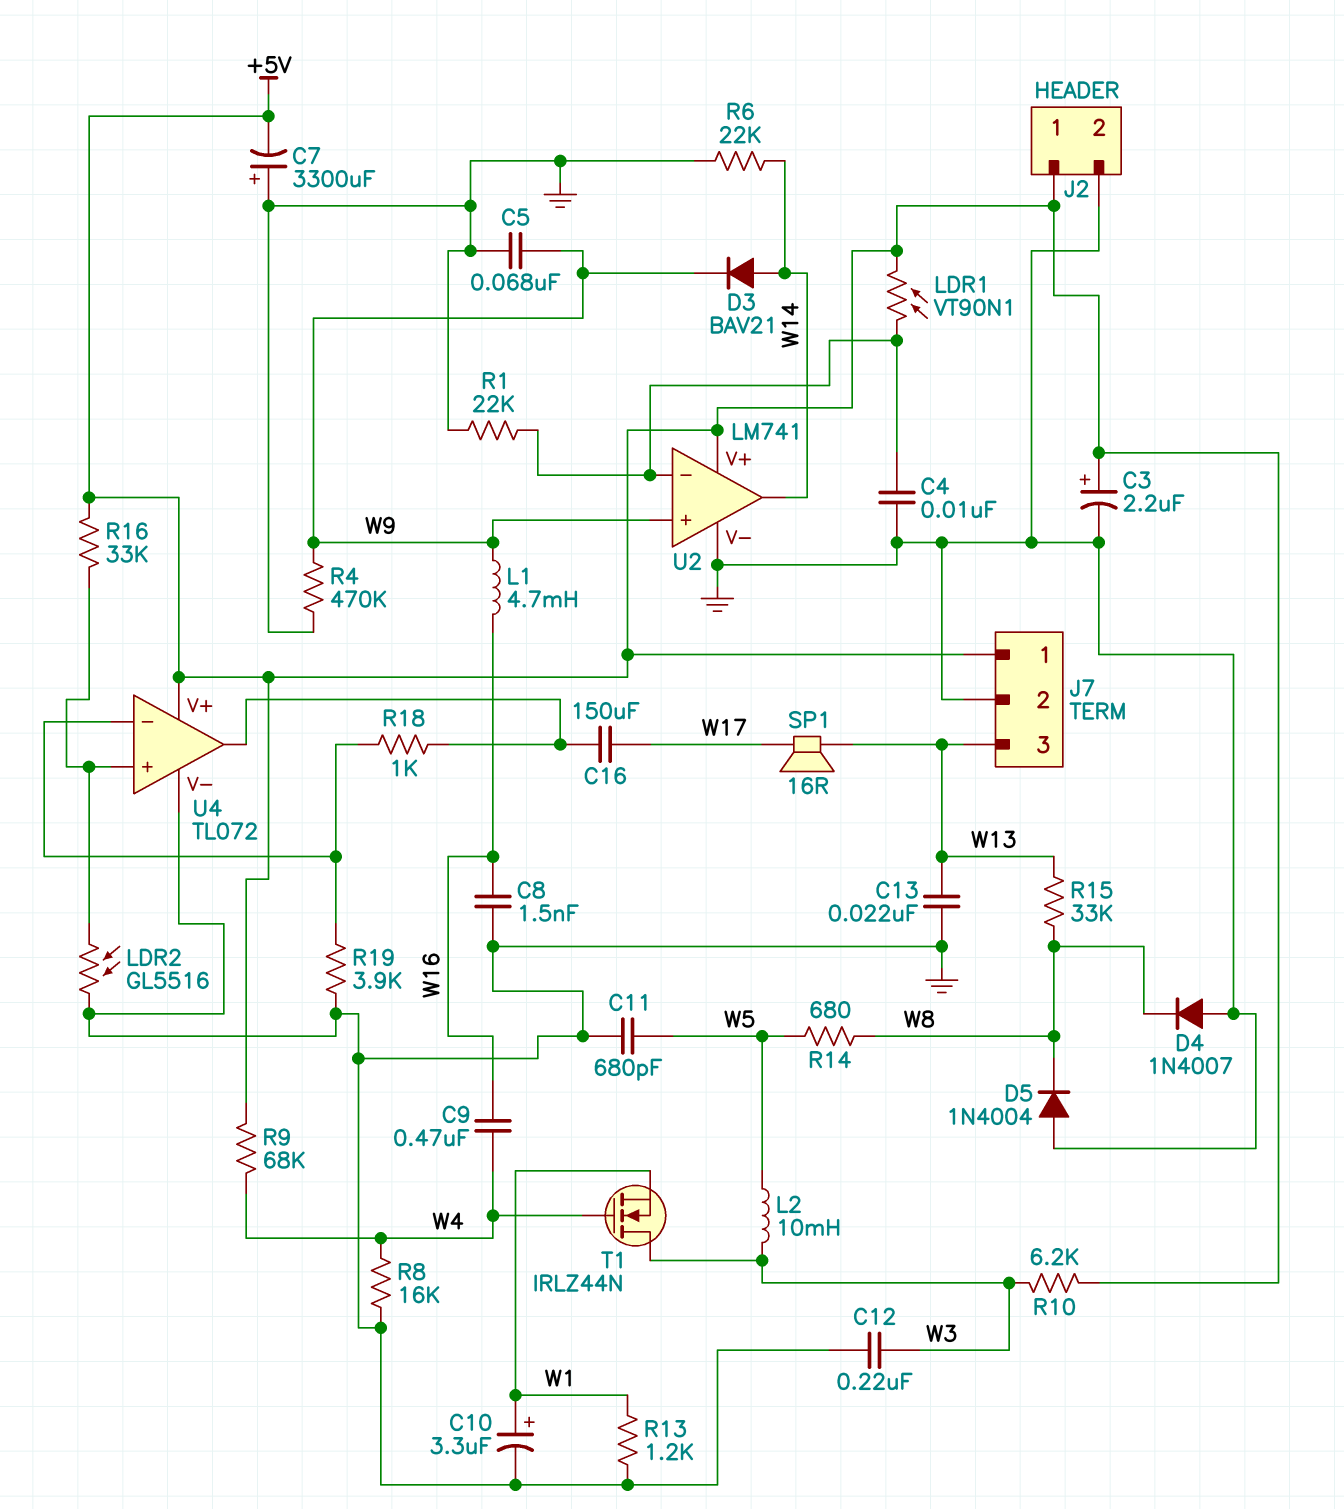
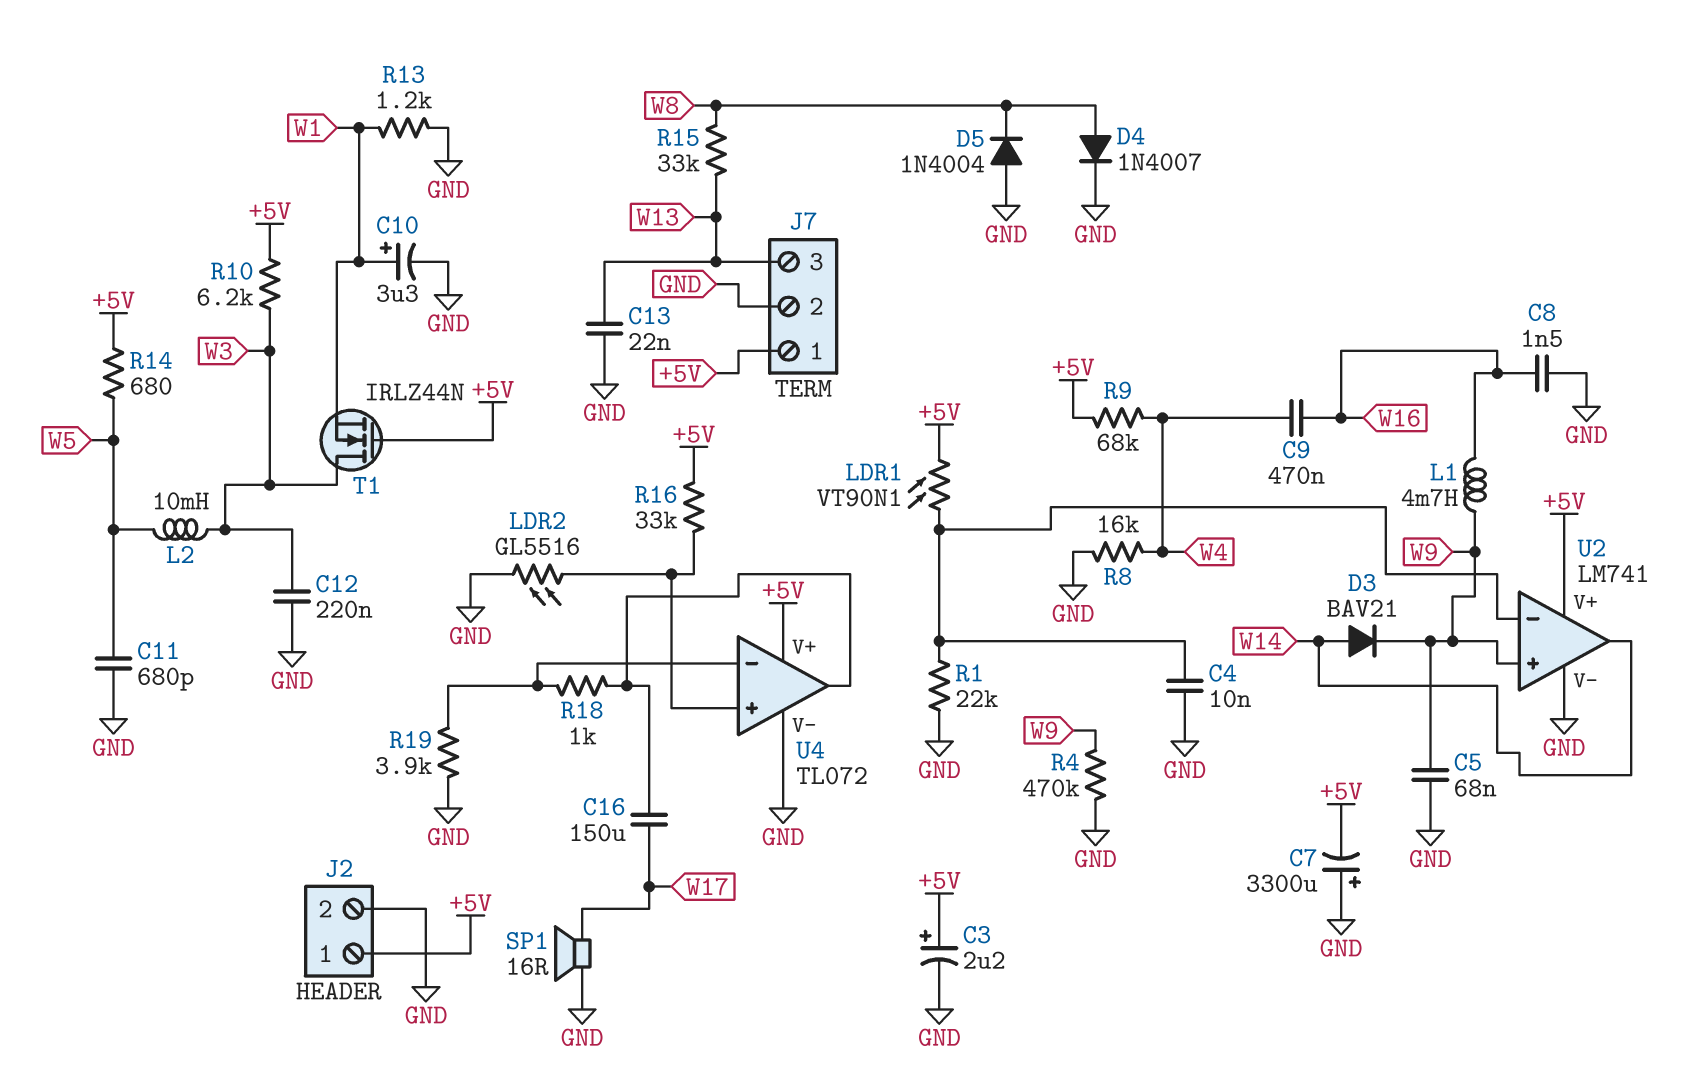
D4: diode 1N4007 (A GND, K W8) -> diode 1N4007 (A W8, K GND)
R6: 22k (GND, W14) -> none
R14: 680 (W5, W8) -> 680 (+5V, W5)
SP1: speaker 16R (W13, W17) -> speaker 16R (GND, W17)
T1: NMOS IRLZ44N (G W4, D W3, S W1) -> NMOS IRLZ44N (G +5V, D W3, S W1)

